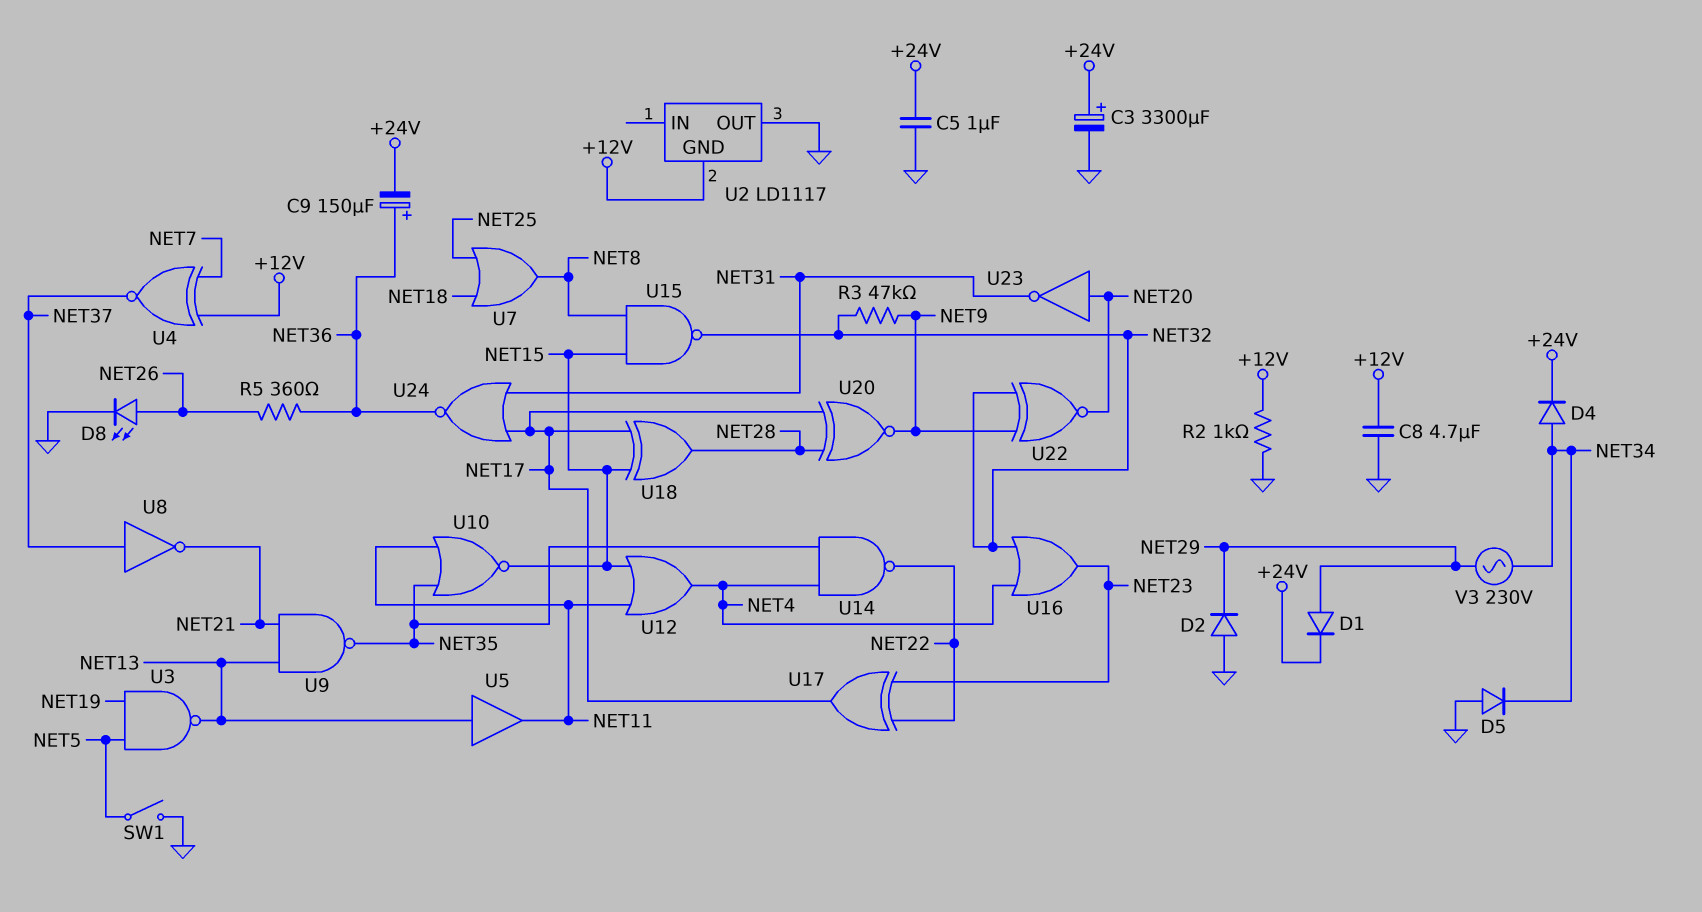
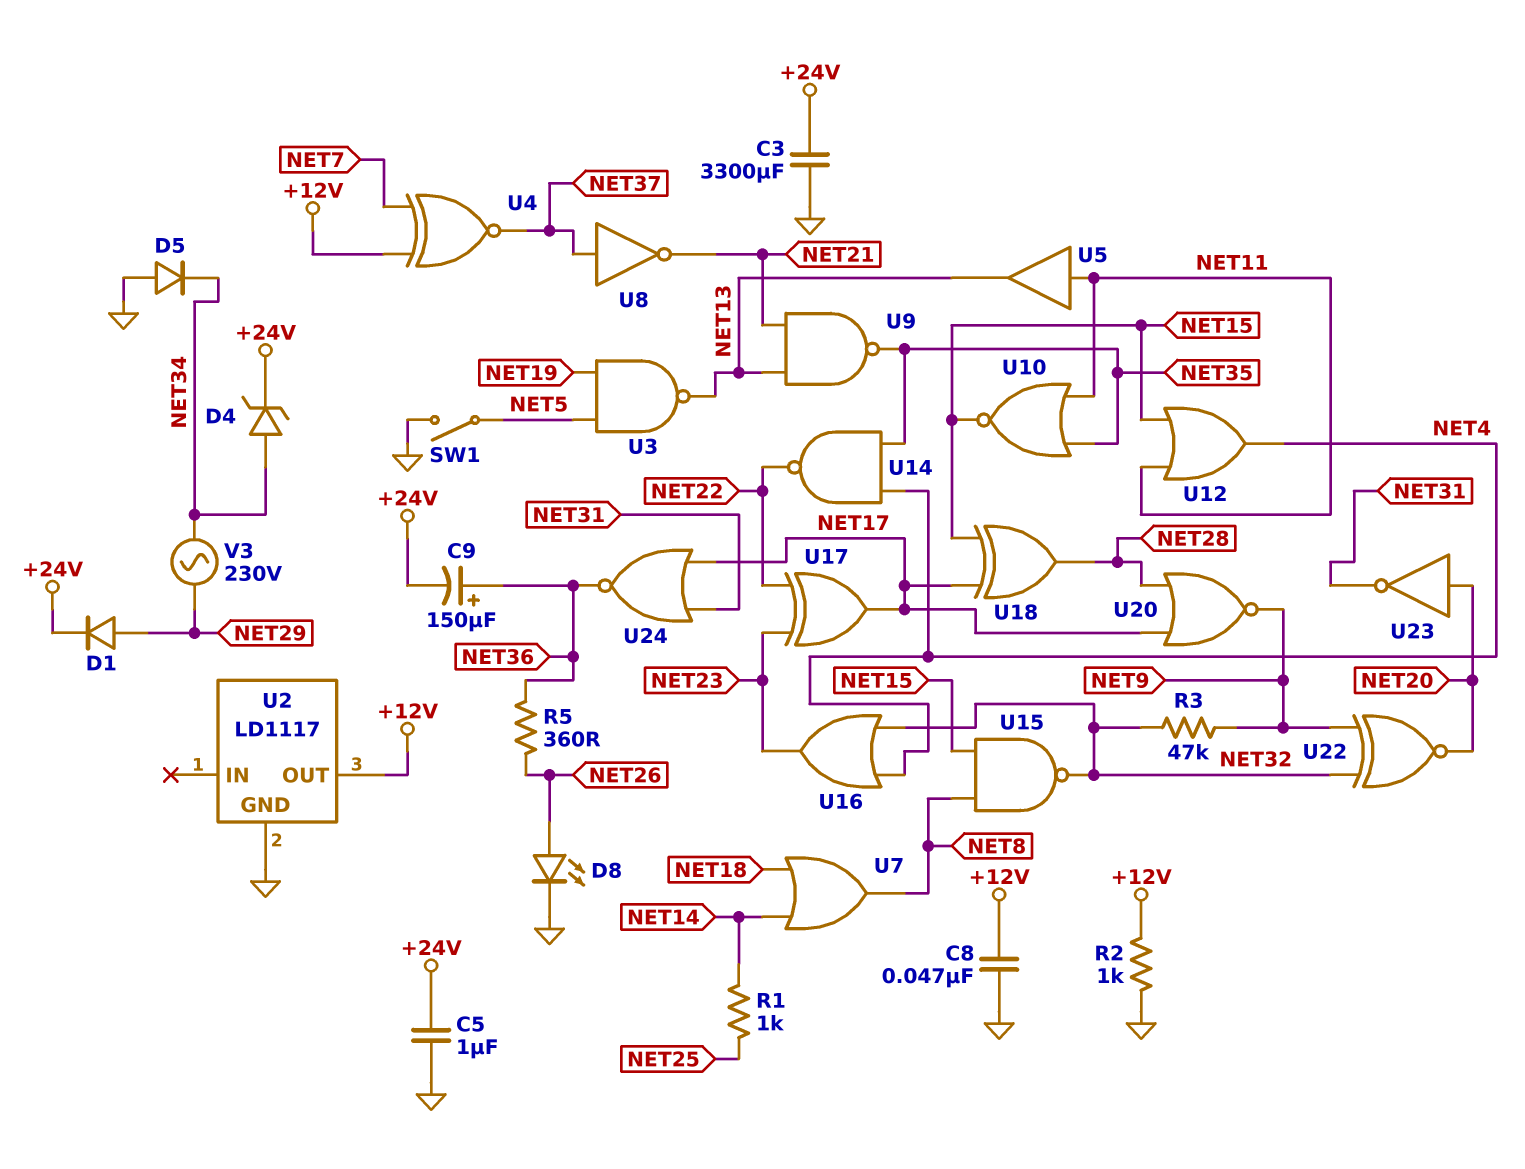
C3: 3300uF (plus +24V, minus GND) -> 3300uF (+24V, GND)
C8: 4.7uF (+12V, GND) -> 47nF (+12V, GND)
D2: diode (A GND, K NET29) -> none
D4: diode (A NET34, K +24V) -> zener (A NET34, K +24V)
R1: none -> 1k (NET14, NET25)
U2 pin GND: +12V -> GND
U2 pin OUT: GND -> +12V
U5: buffer (in NET13, out NET11) -> buffer (in NET11, out NET13)
U7: OR (in NET18, in NET25, out NET8) -> OR (in NET14, in NET18, out NET8)
U20: XNOR (in NET17, in NET28, out NET9) -> NOR (in NET17, in NET28, out NET9)

